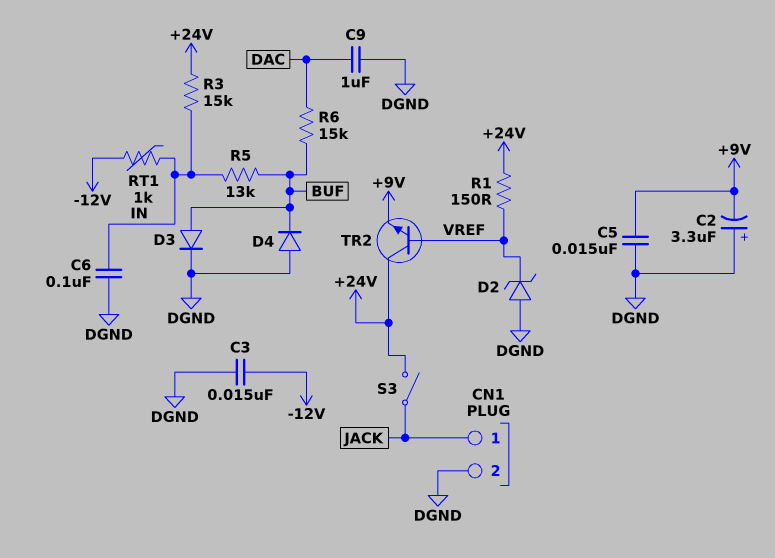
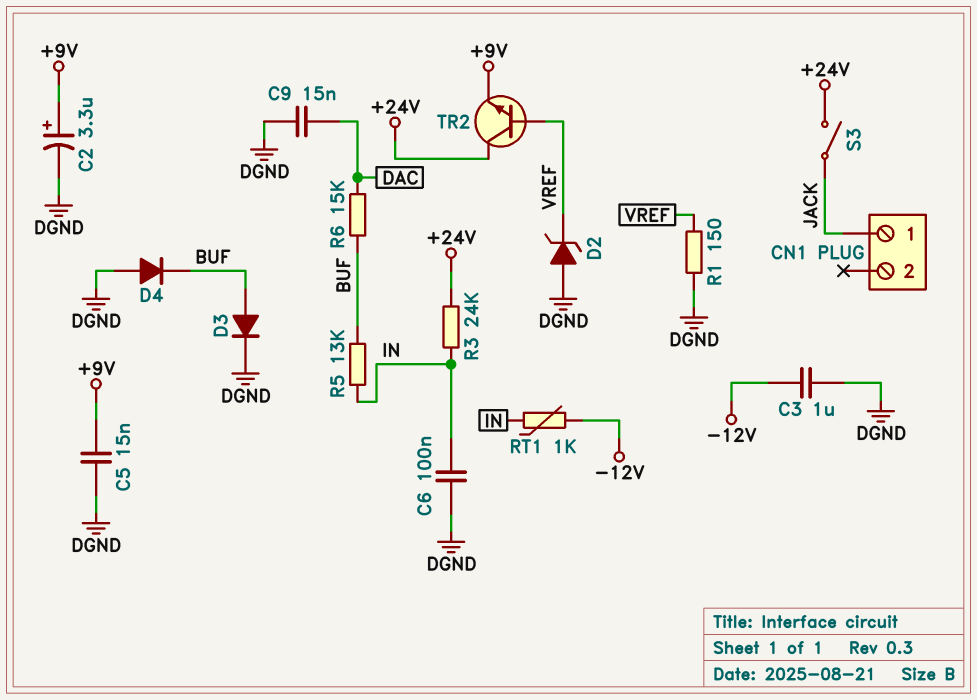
C2: 3.3uF (plus DGND, minus +9V) -> 3.3uF (plus +9V, minus DGND)
C3: 15nF (-12V, DGND) -> 1uF (-12V, DGND)
C9: 1uF (DAC, DGND) -> 15nF (DAC, DGND)
CN1 pin 2: DGND -> none
R1: 150 (+24V, VREF) -> 150 (DGND, VREF)
R3: 15k (+24V, IN) -> 24k (+24V, IN)

